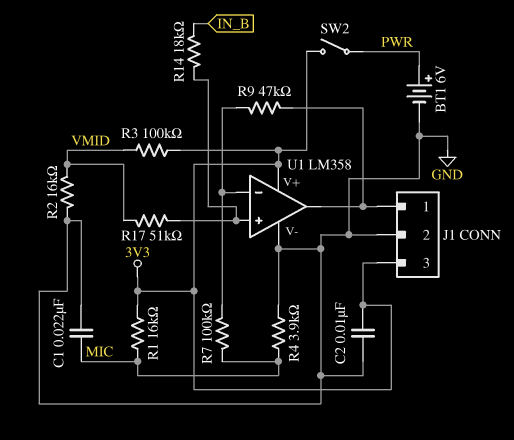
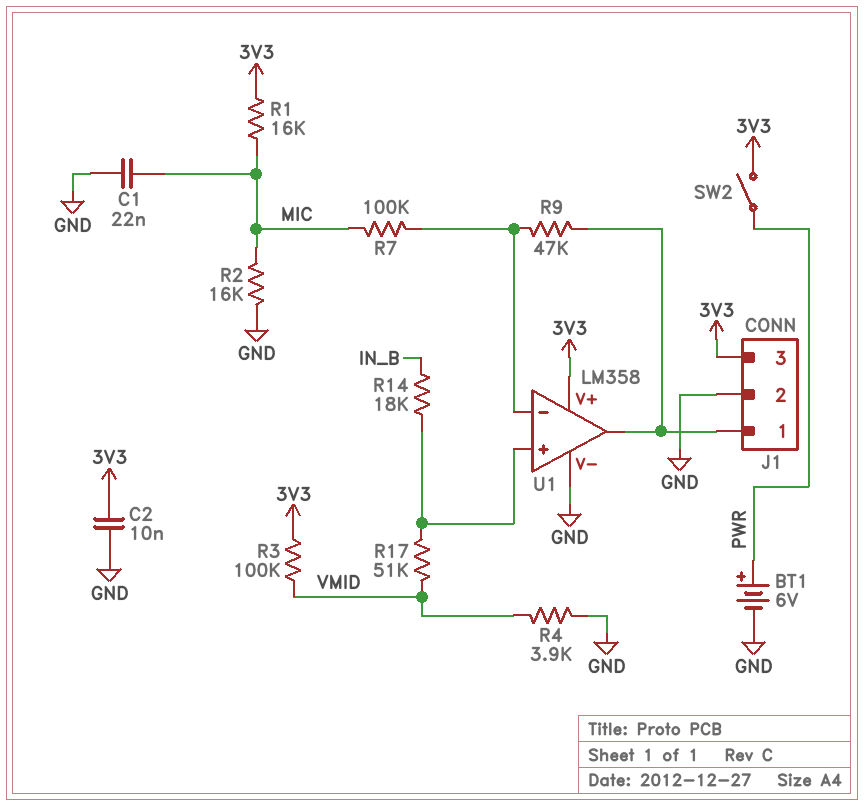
R2: 16k (GND, VMID) -> 16k (GND, MIC)
R4: 3.9k (GND, MIC) -> 3.9k (GND, VMID)

